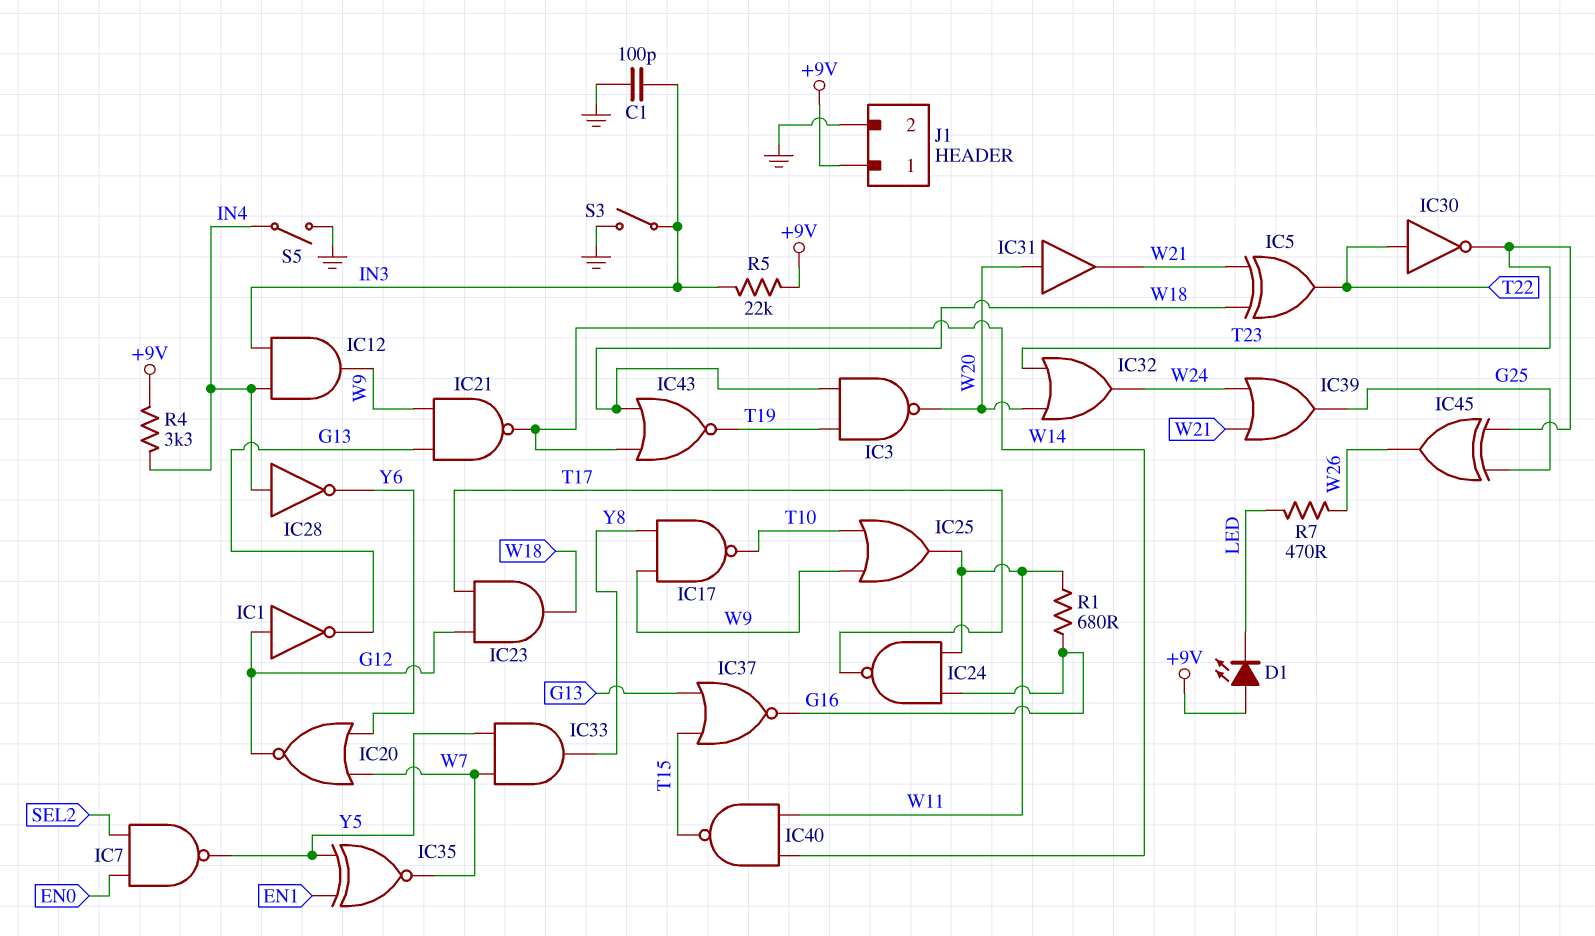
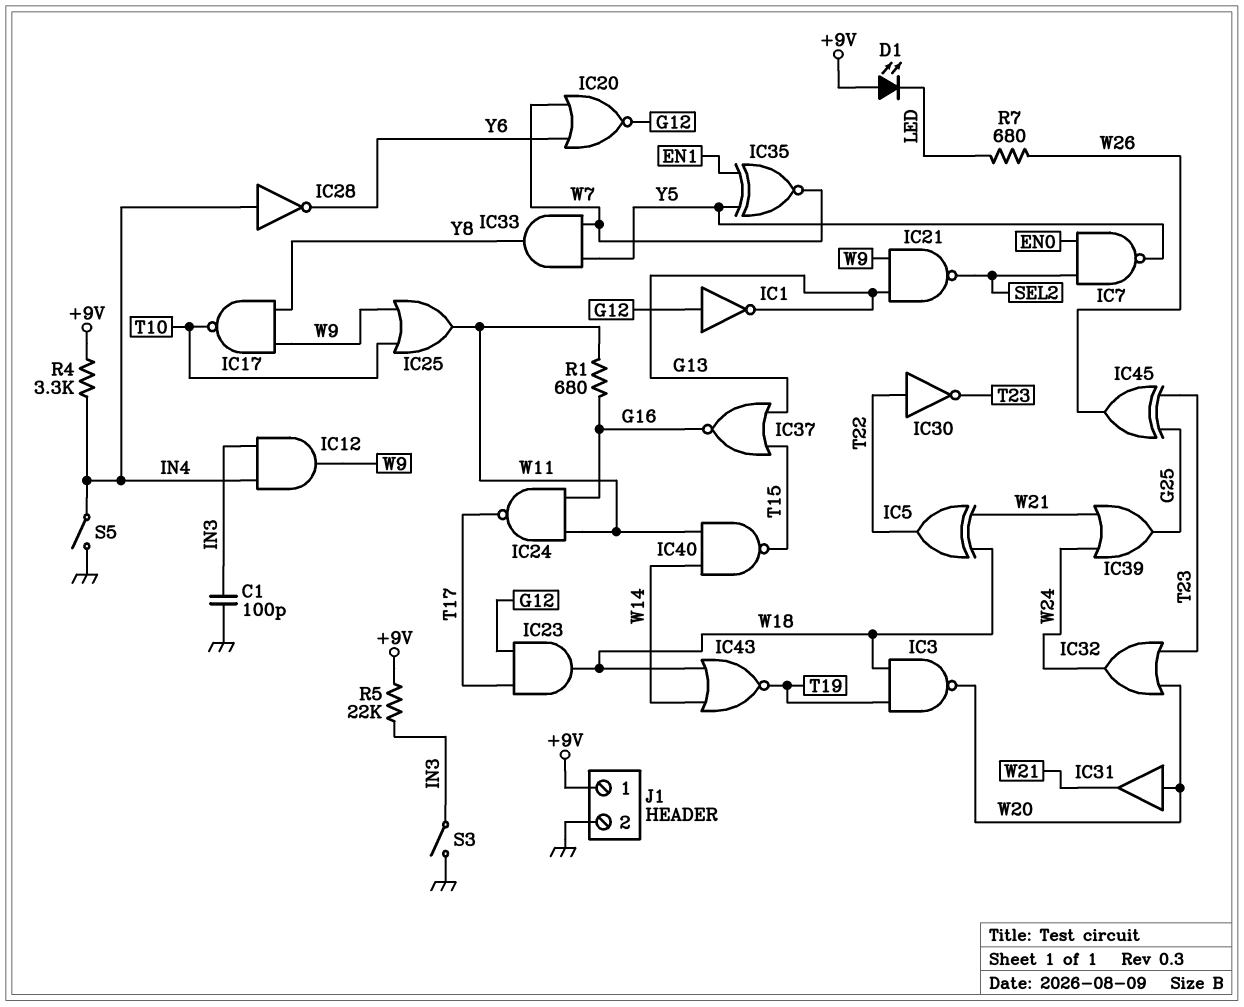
IC21: NAND (in G13, in W9, out W14) -> NAND (in G13, in W9, out SEL2)
R7: 470 (LED, W26) -> 680 (LED, W26)

